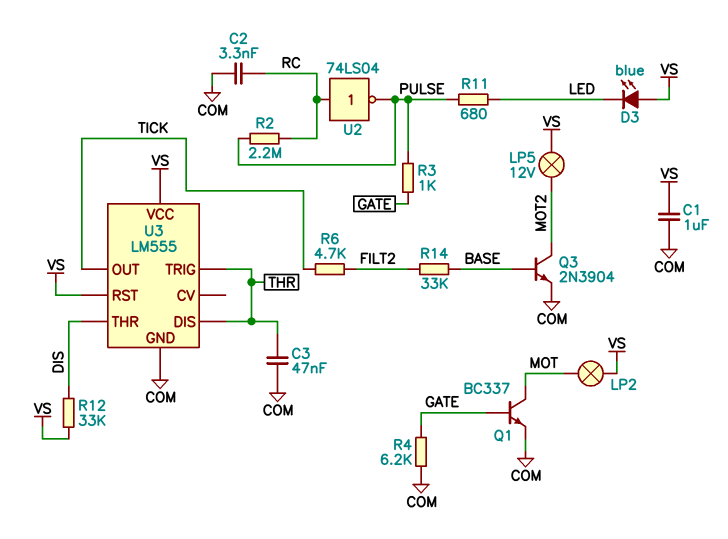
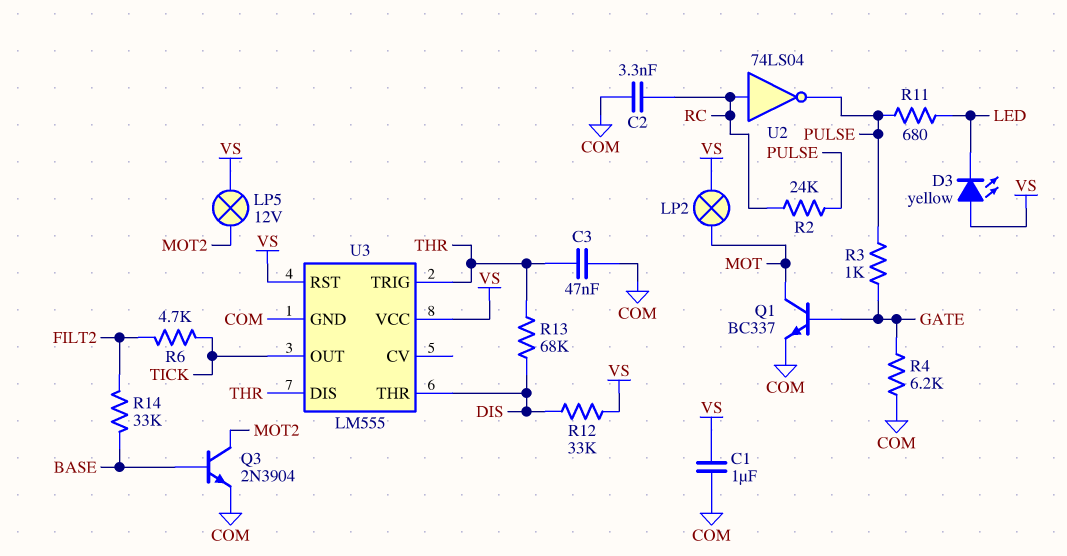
D3: LED blue (A VS, K LED) -> LED yellow (A VS, K LED)
R2: 2.2M (PULSE, RC) -> 24k (PULSE, RC)
R13: none -> 68k (DIS, THR)

